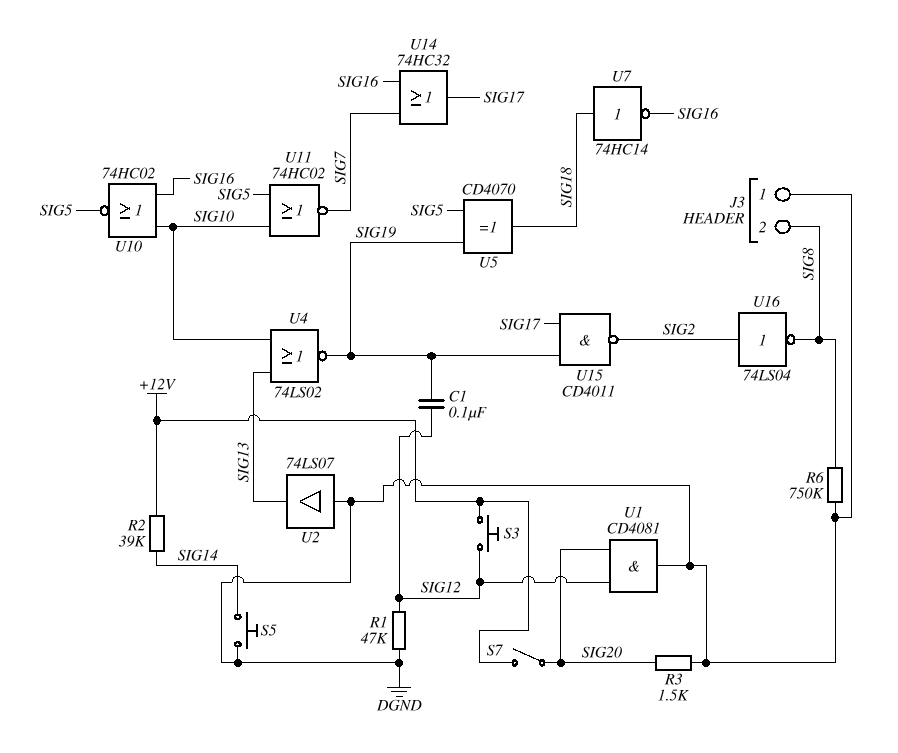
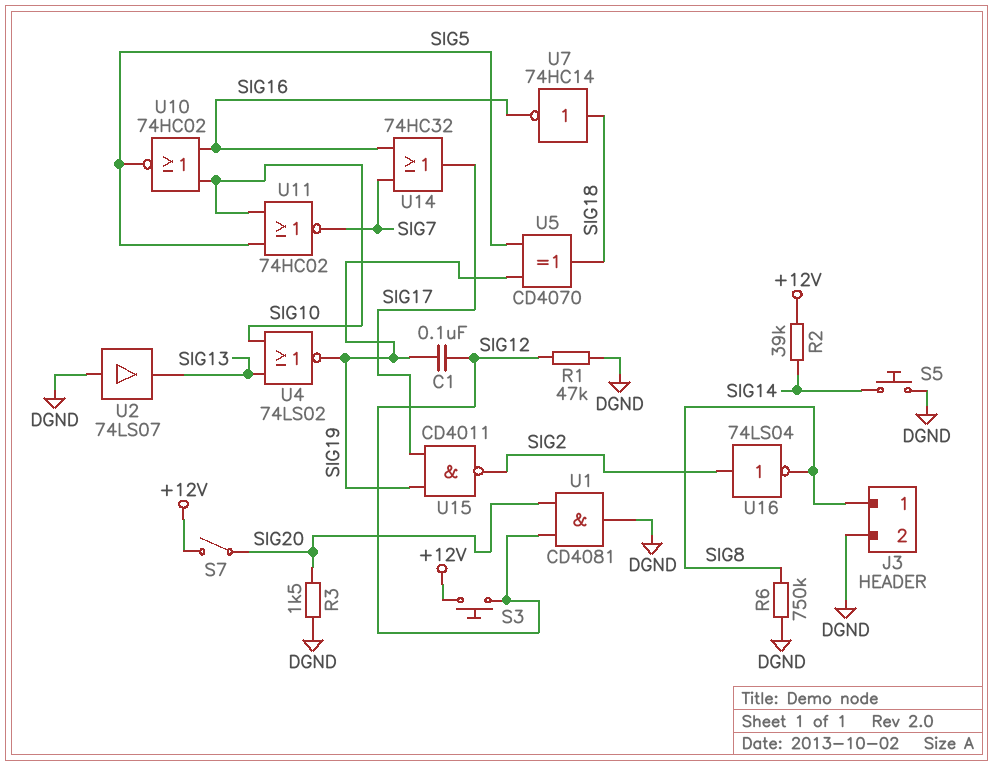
J3 pin 1: DGND -> SIG8
J3 pin 2: SIG8 -> DGND

